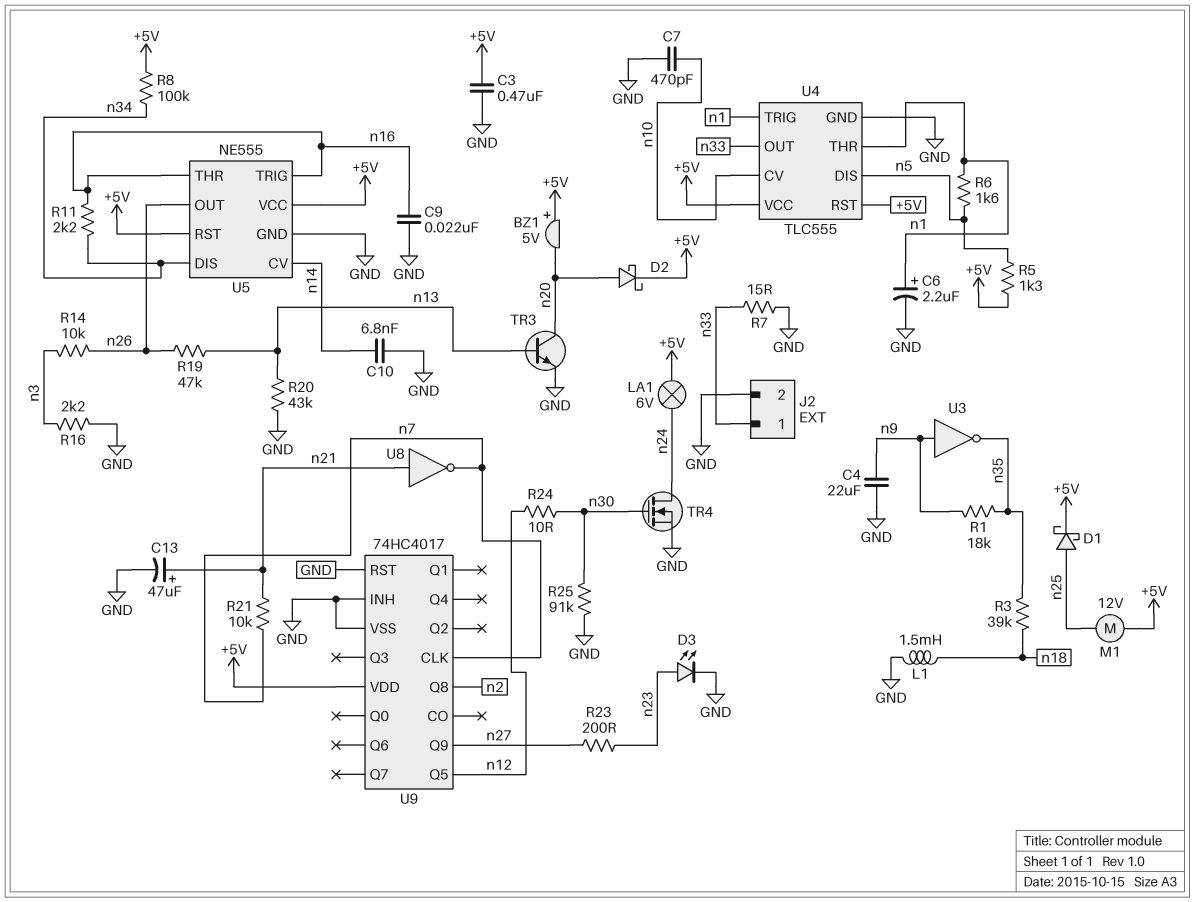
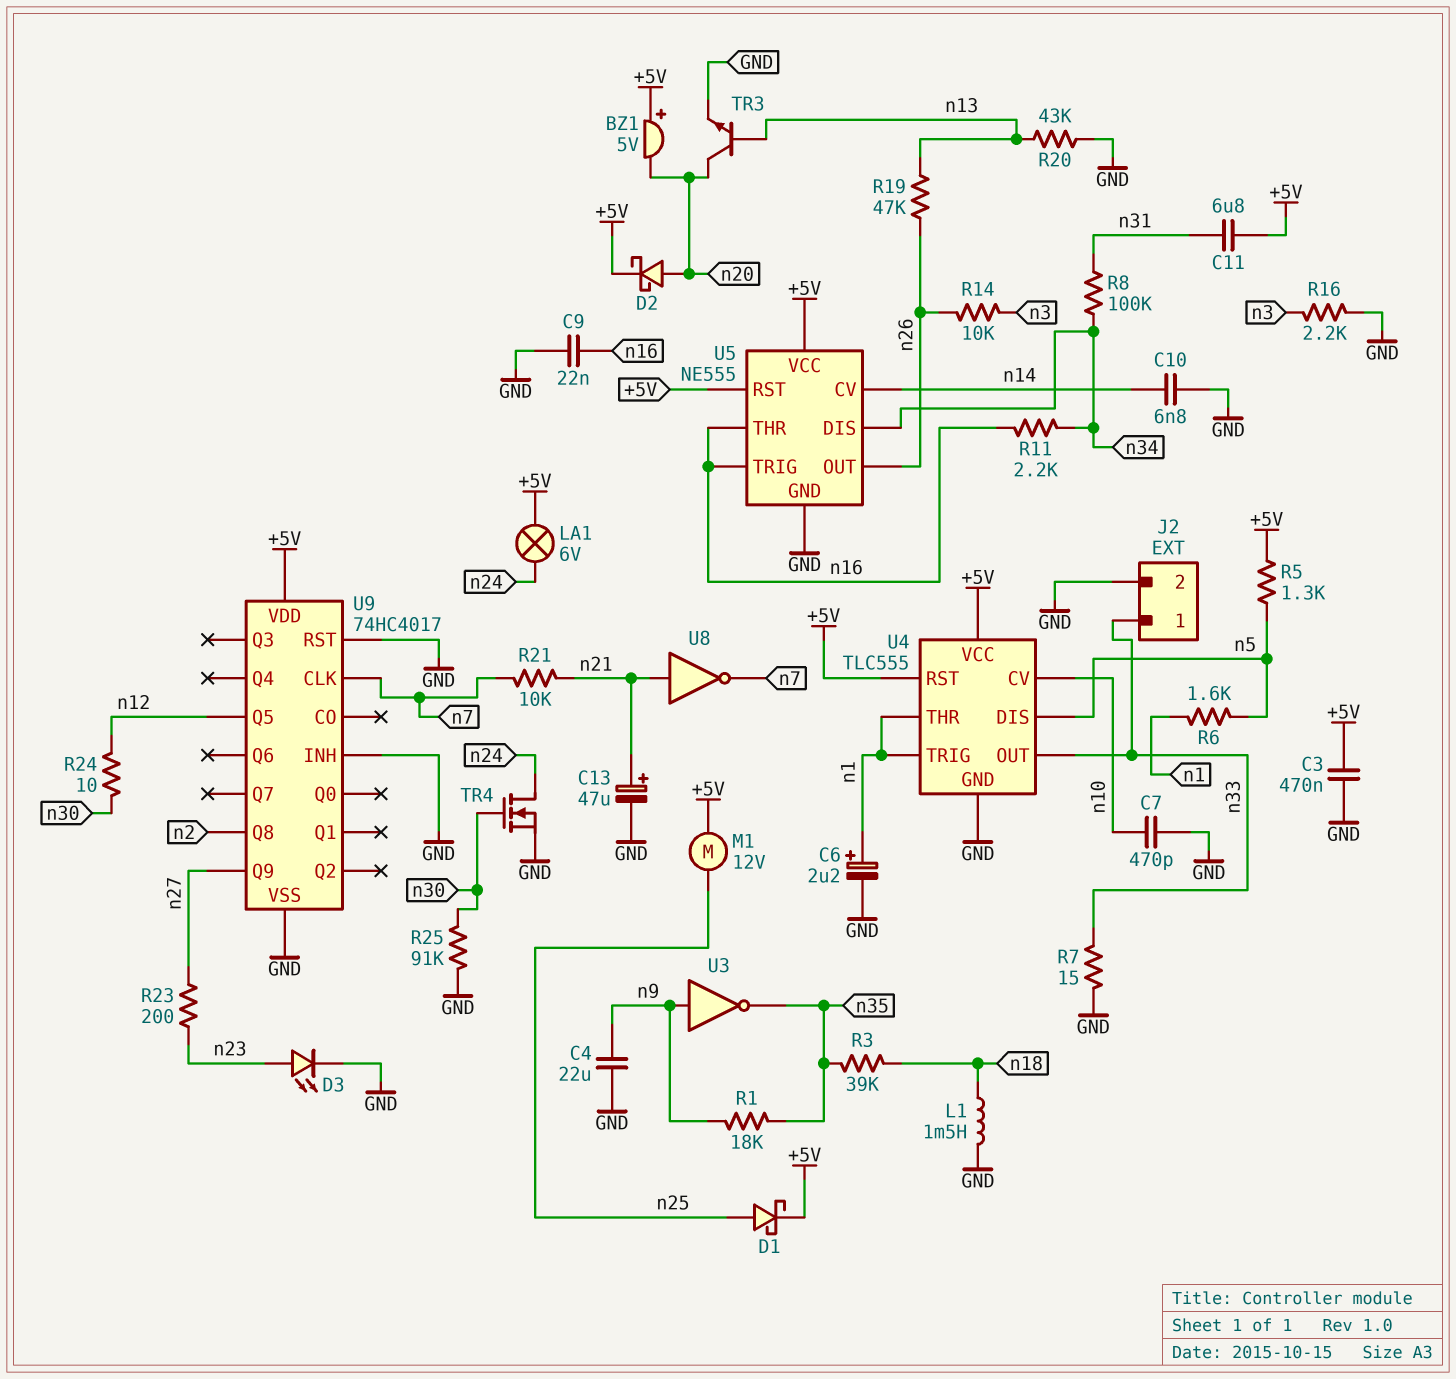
C11: none -> 6.8uF (+5V, n31)
R8: 100k (+5V, n34) -> 100k (n31, n34)

